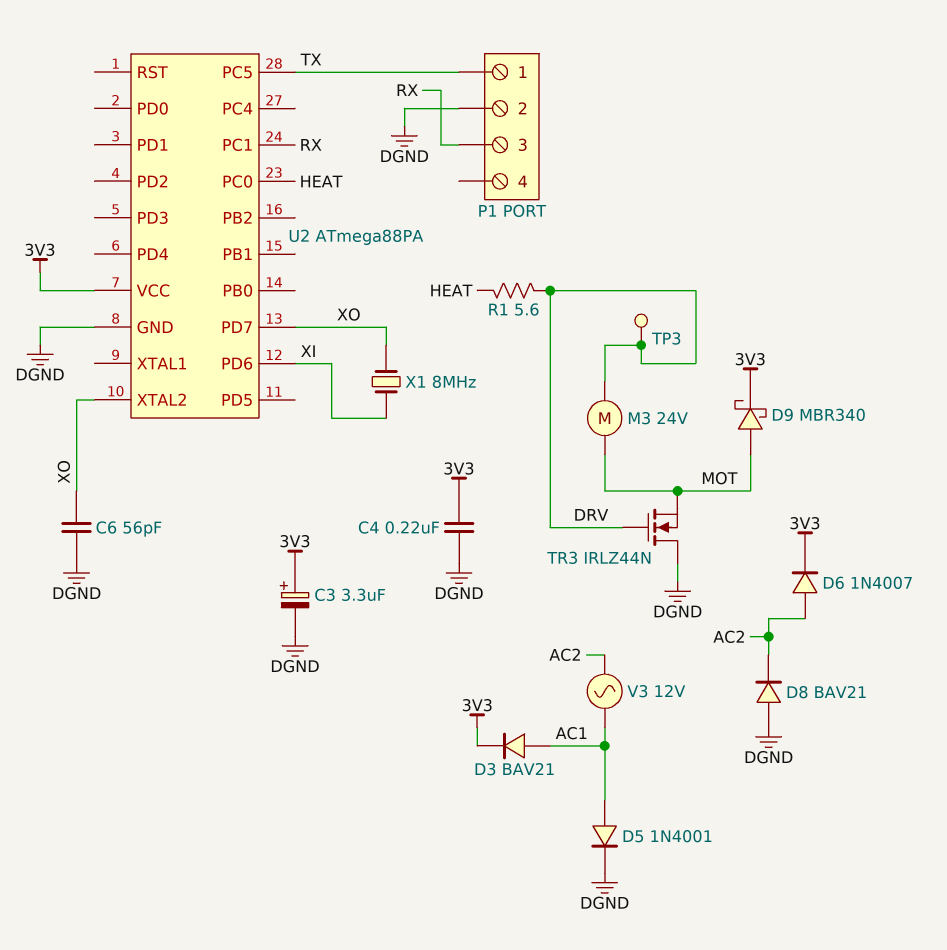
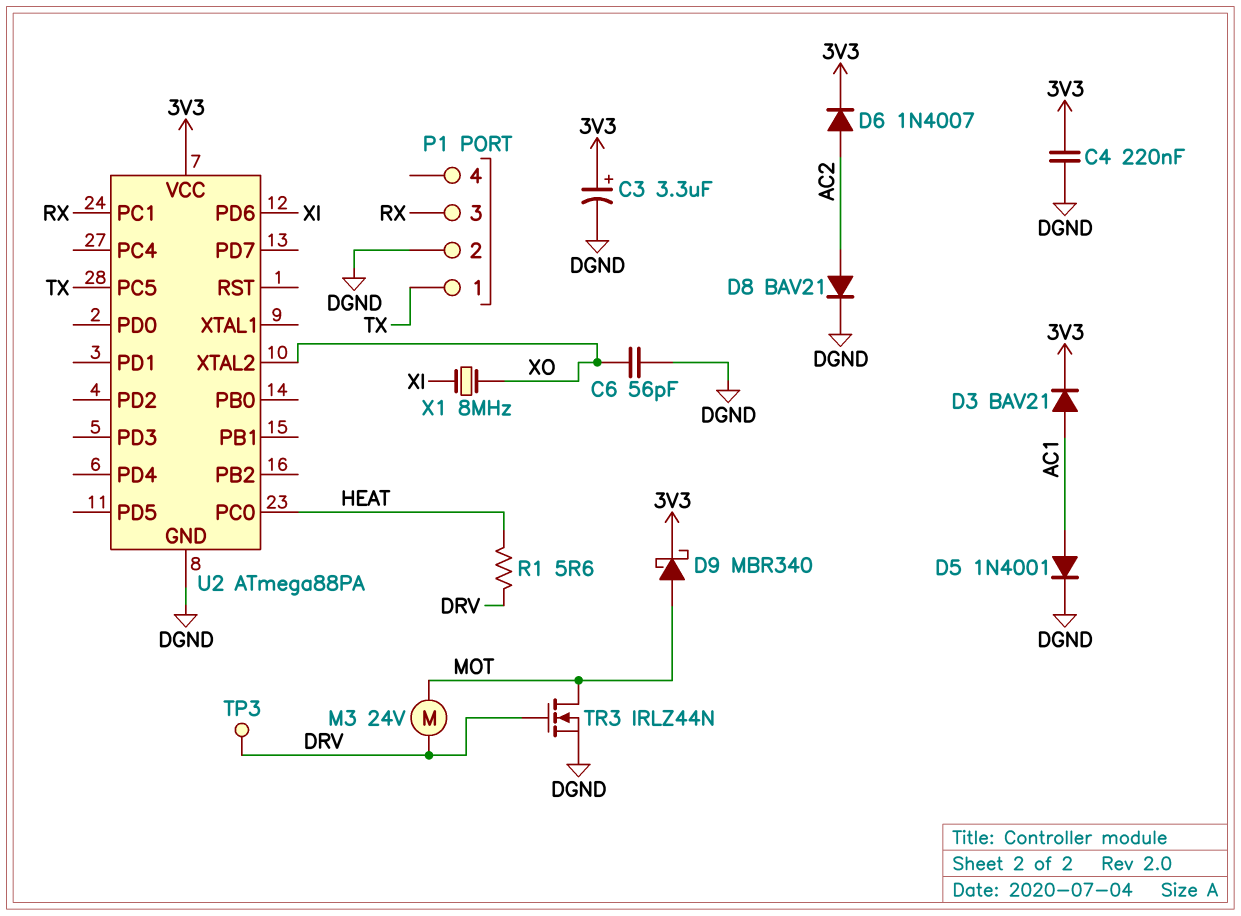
D8: diode BAV21 (A DGND, K AC2) -> diode BAV21 (A AC2, K DGND)
TR3: NMOS IRLZ44N (G DRV, D DGND, S MOT) -> NMOS IRLZ44N (G DRV, D MOT, S DGND)
U2 pin PD7: XO -> none
V3: AC 12V (AC1, AC2) -> none

